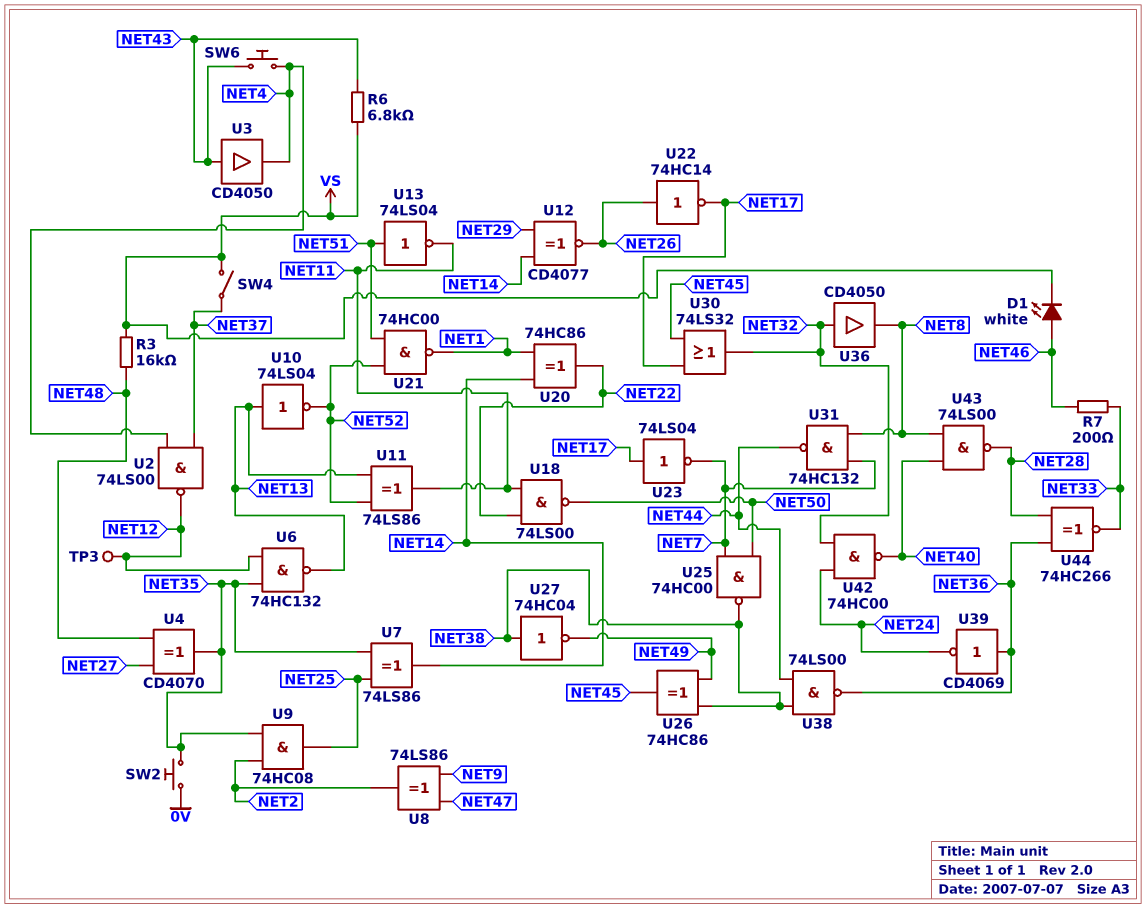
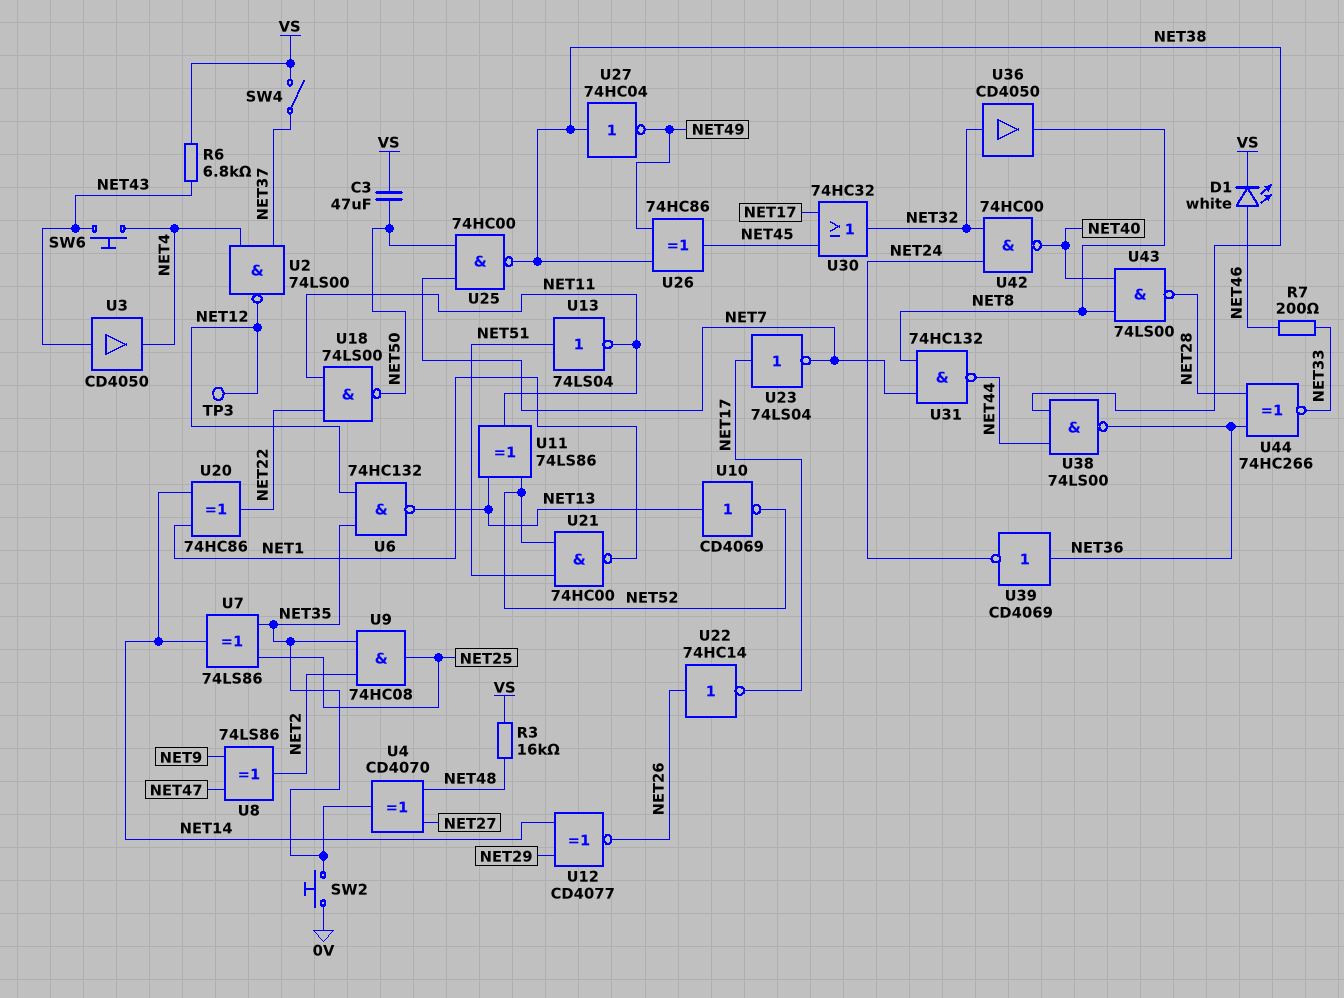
C3: none -> 47uF (NET50, VS)
U10: NOT 74LS04 (in NET13, out NET52) -> NOT CD4069 (in NET13, out NET52)
U30: OR 74LS32 (in NET17, in NET45, out NET32) -> OR 74HC32 (in NET17, in NET45, out NET32)

